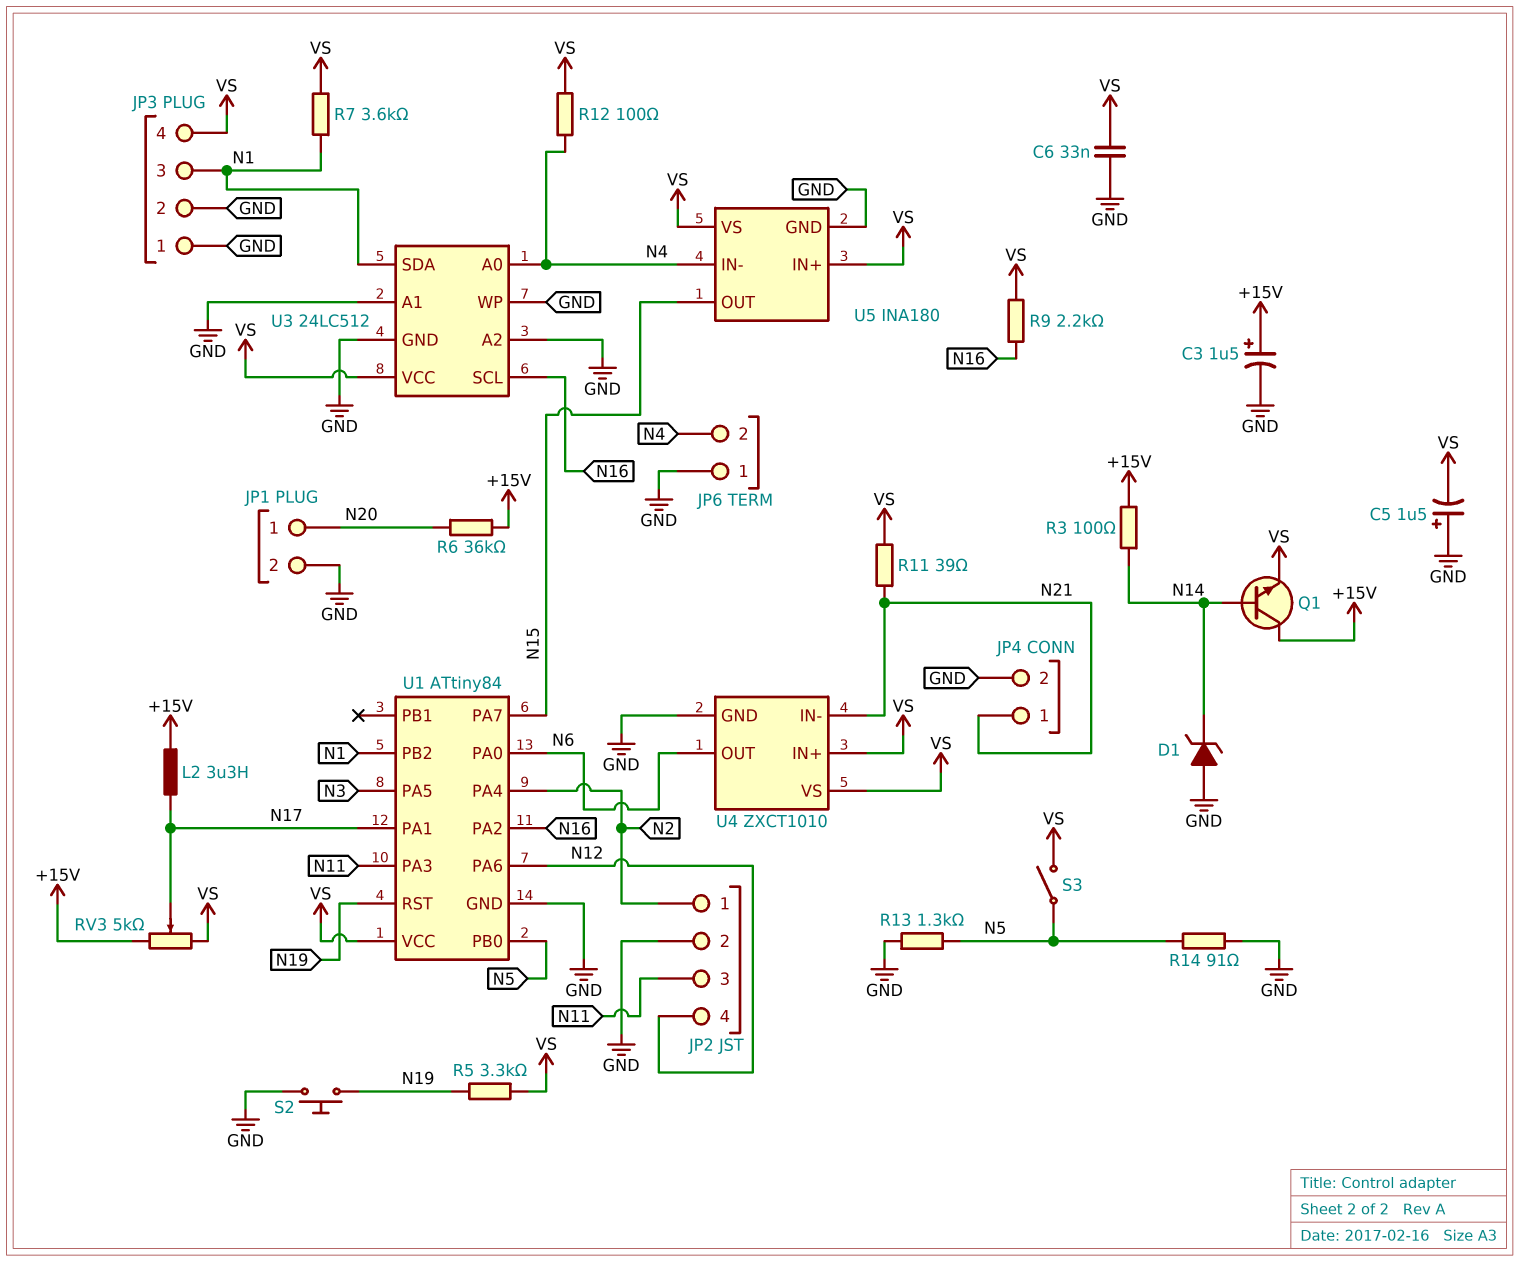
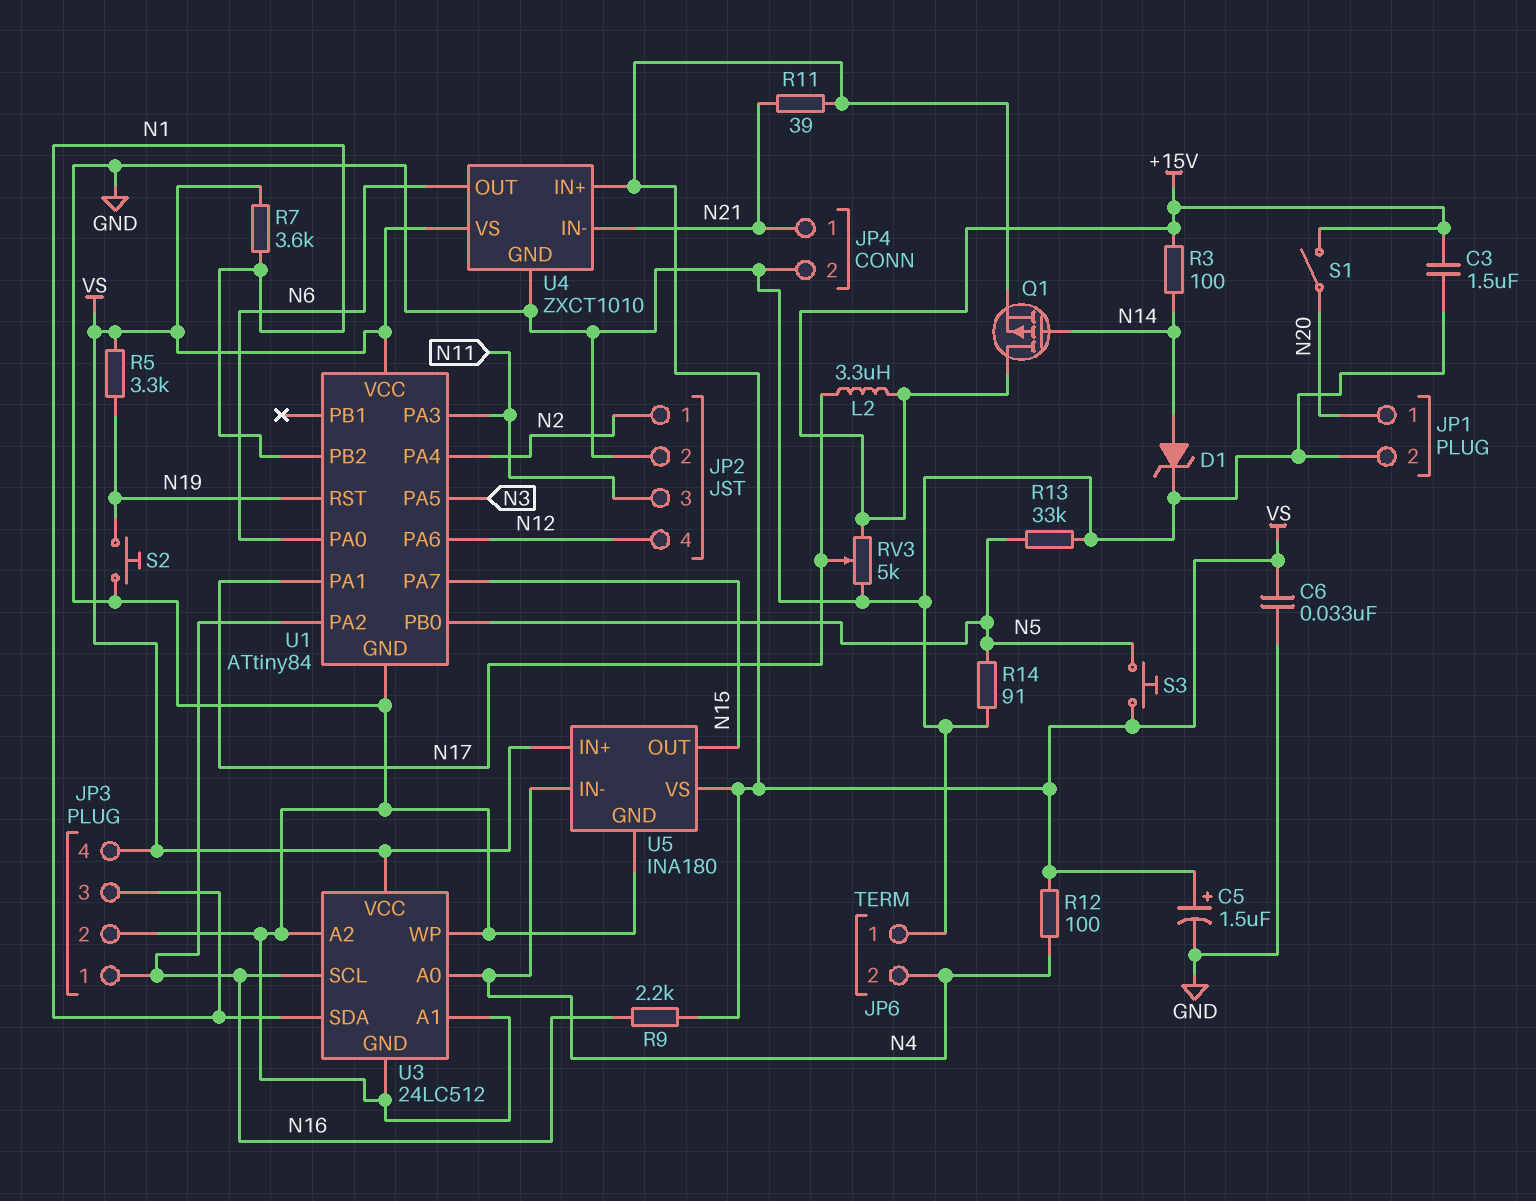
C3: 1.5uF (plus +15V, minus GND) -> 1.5uF (+15V, GND)
C5: 1.5uF (plus GND, minus VS) -> 1.5uF (plus VS, minus GND)
D1: zener (A GND, K N14) -> zener (A N14, K GND)
JP3 pin 1: GND -> N16
Q1: NPN (B N14, C +15V, E VS) -> PMOS (G N14, D +15V, S VS)
R6: 36k (+15V, N20) -> none
R13: 1.3k (GND, N5) -> 33k (GND, N5)
RV3: 5k (+15V, VS, wiper N17) -> 5k (+15V, GND, wiper N17)
S1: none -> switch (+15V, N20)
S3: switch (N5, VS) -> button (N5, VS)

